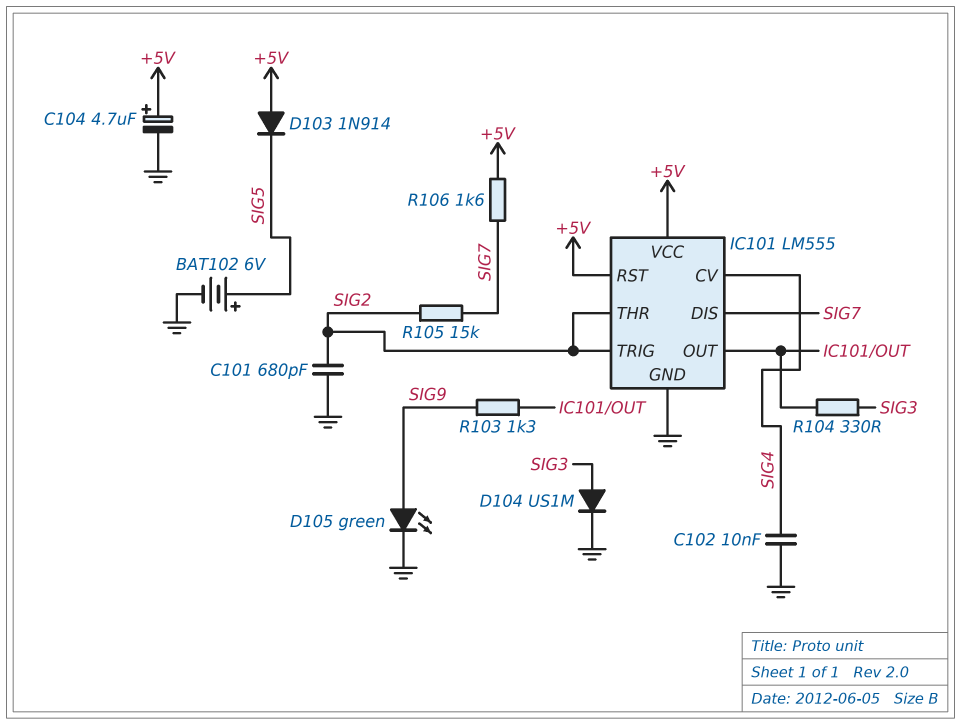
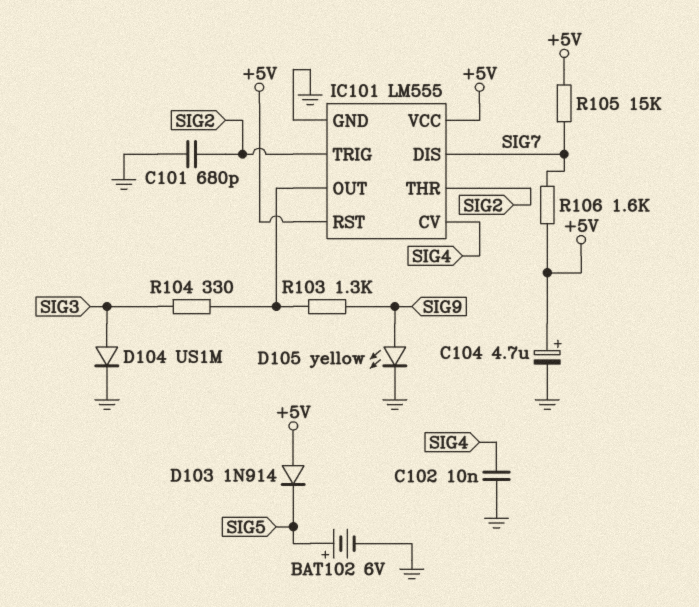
D105: LED green (A SIG9, K GND) -> LED yellow (A SIG9, K GND)
R105: 15k (SIG2, SIG7) -> 15k (+5V, SIG7)

